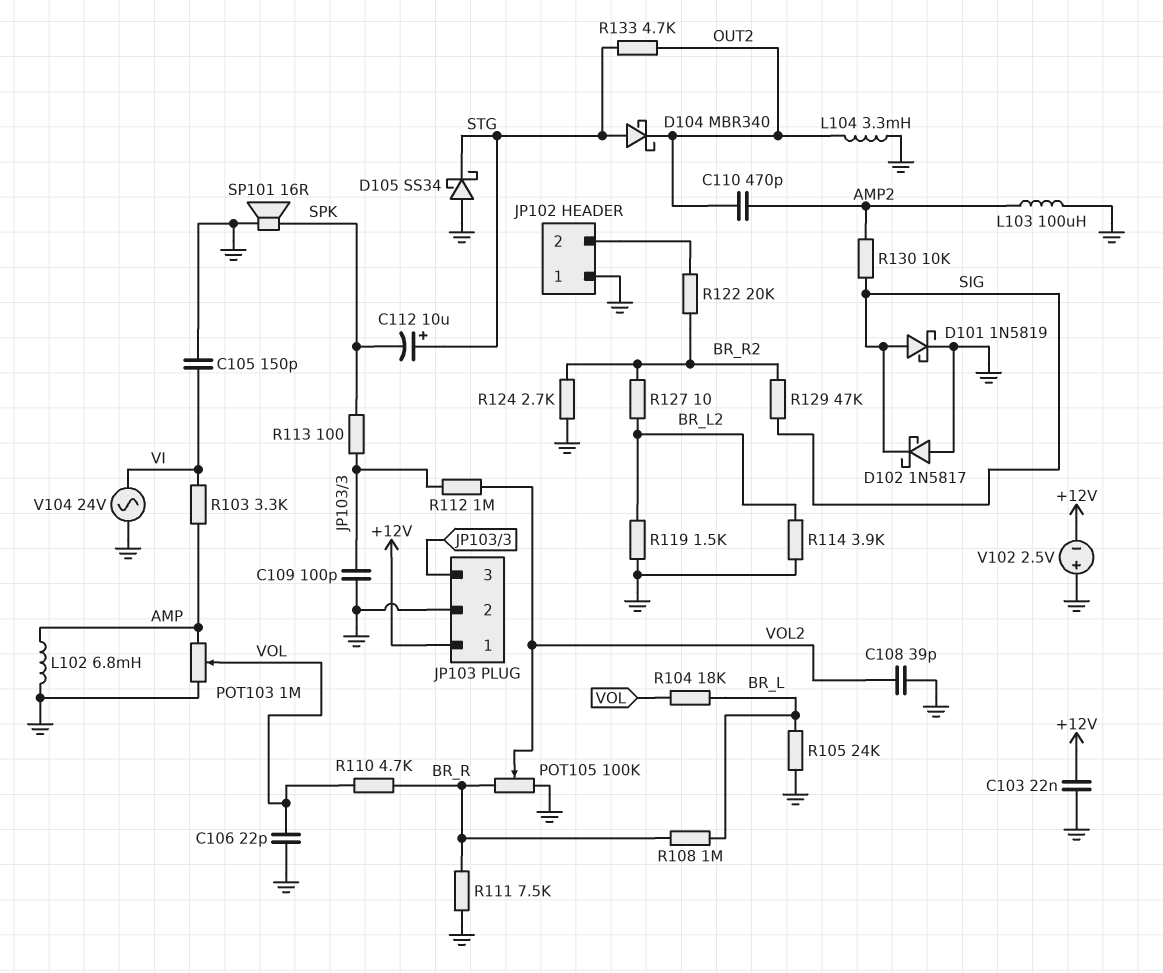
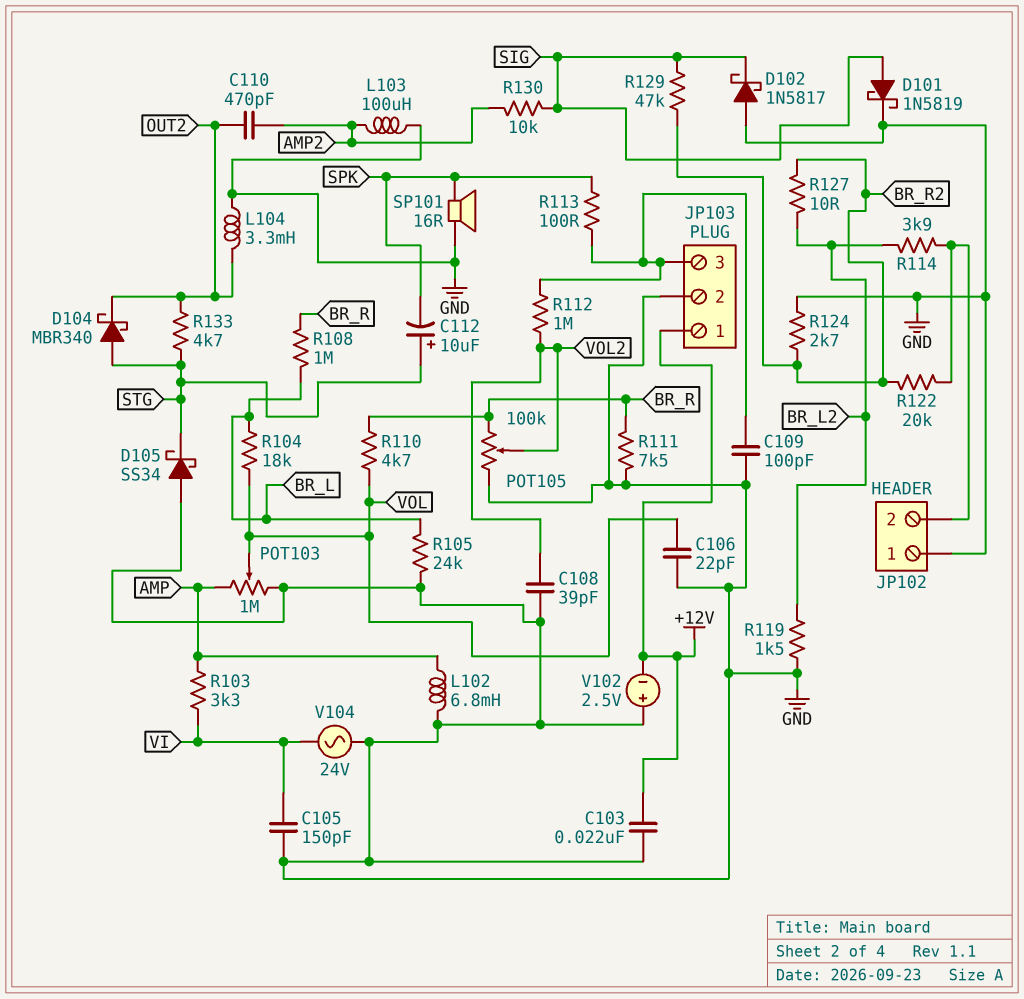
R114: 3.9k (BR_L2, GND) -> 3.9k (BR_L2, JP102/2)

